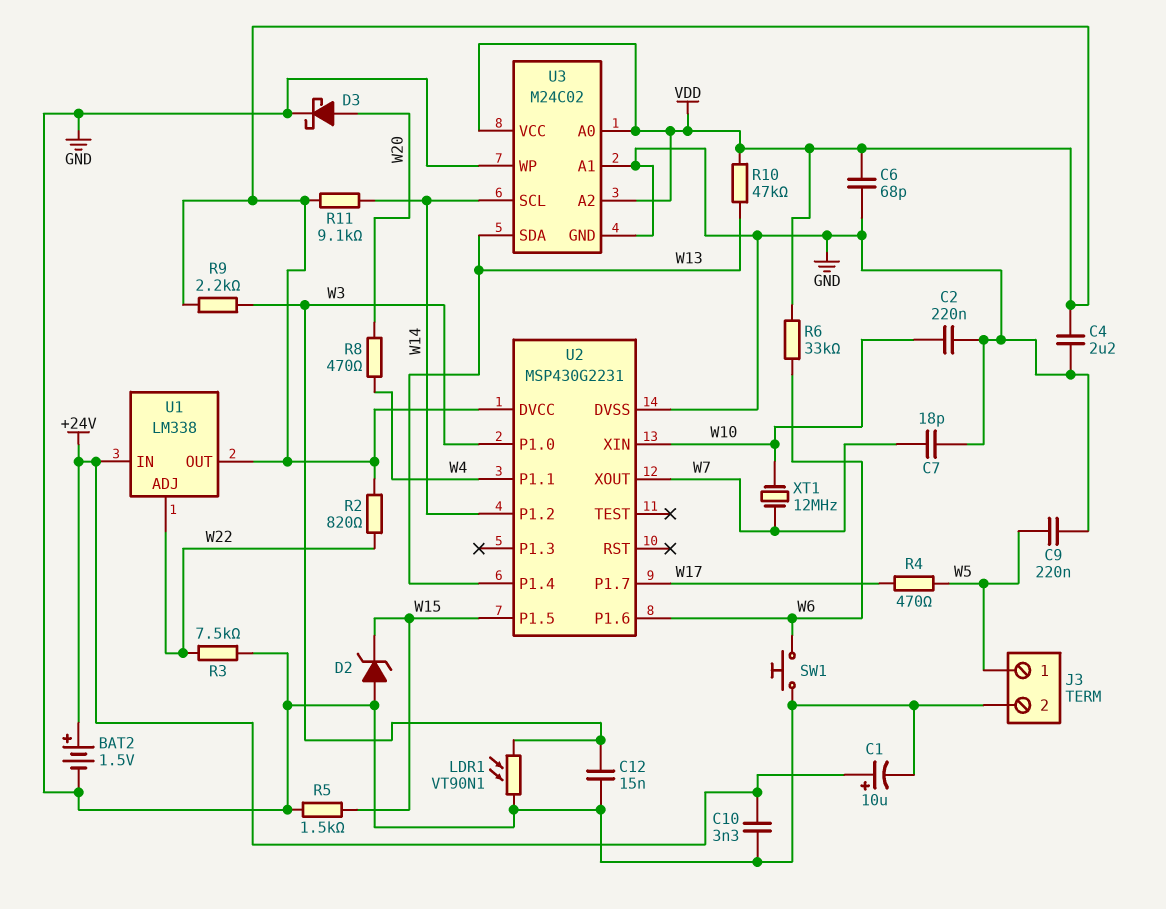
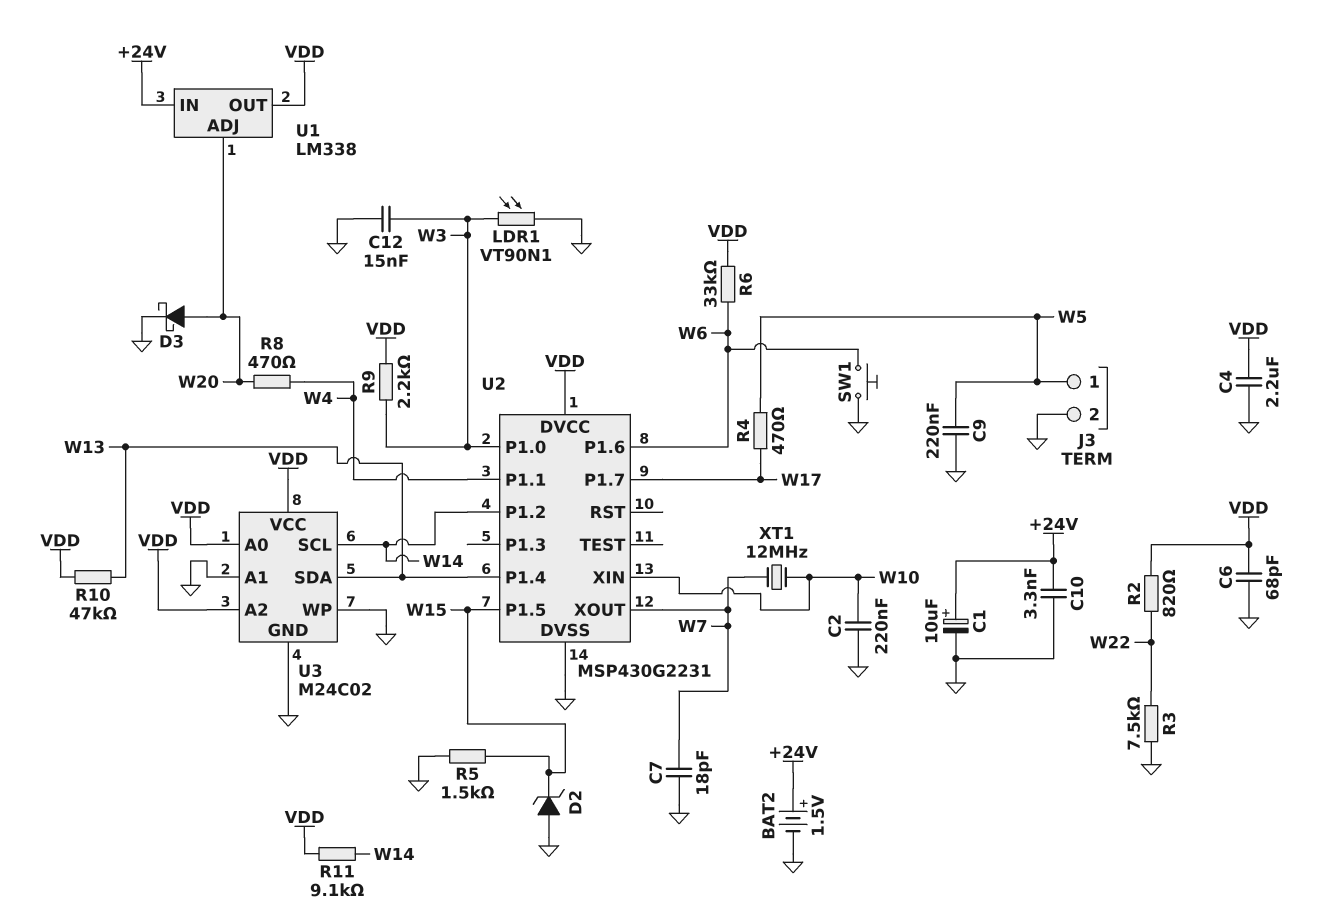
U1 pin ADJ: W22 -> W20

